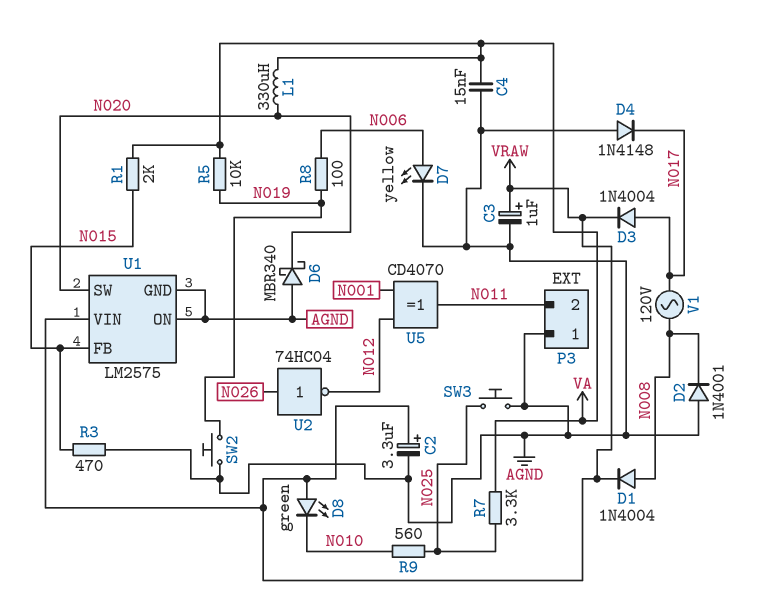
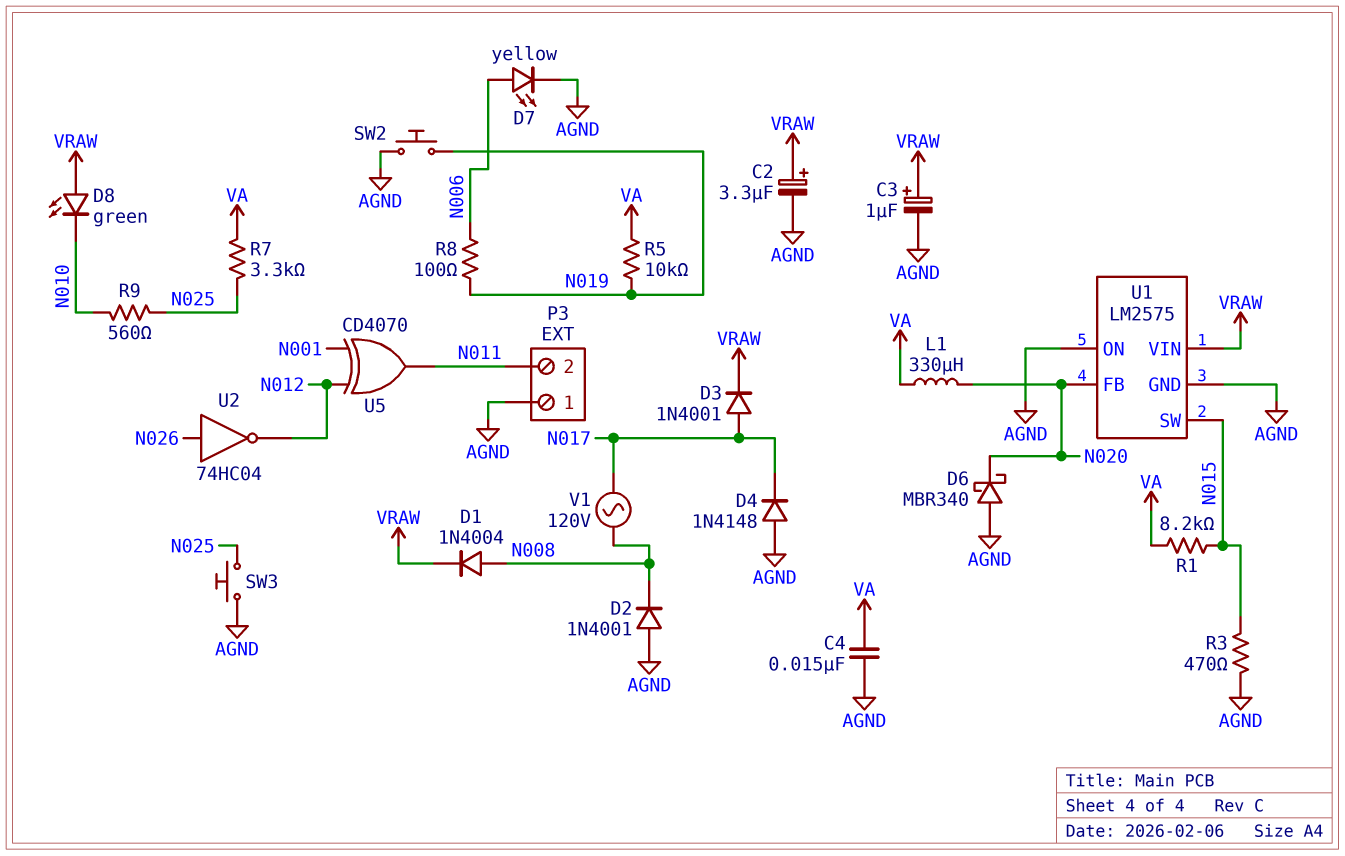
D3: diode 1N4004 (A N017, K VRAW) -> diode 1N4001 (A N017, K VRAW)
R1: 2k (N015, VA) -> 8.2k (N015, VA)
U1 pin FB: N015 -> N020
U1 pin SW: N020 -> N015

